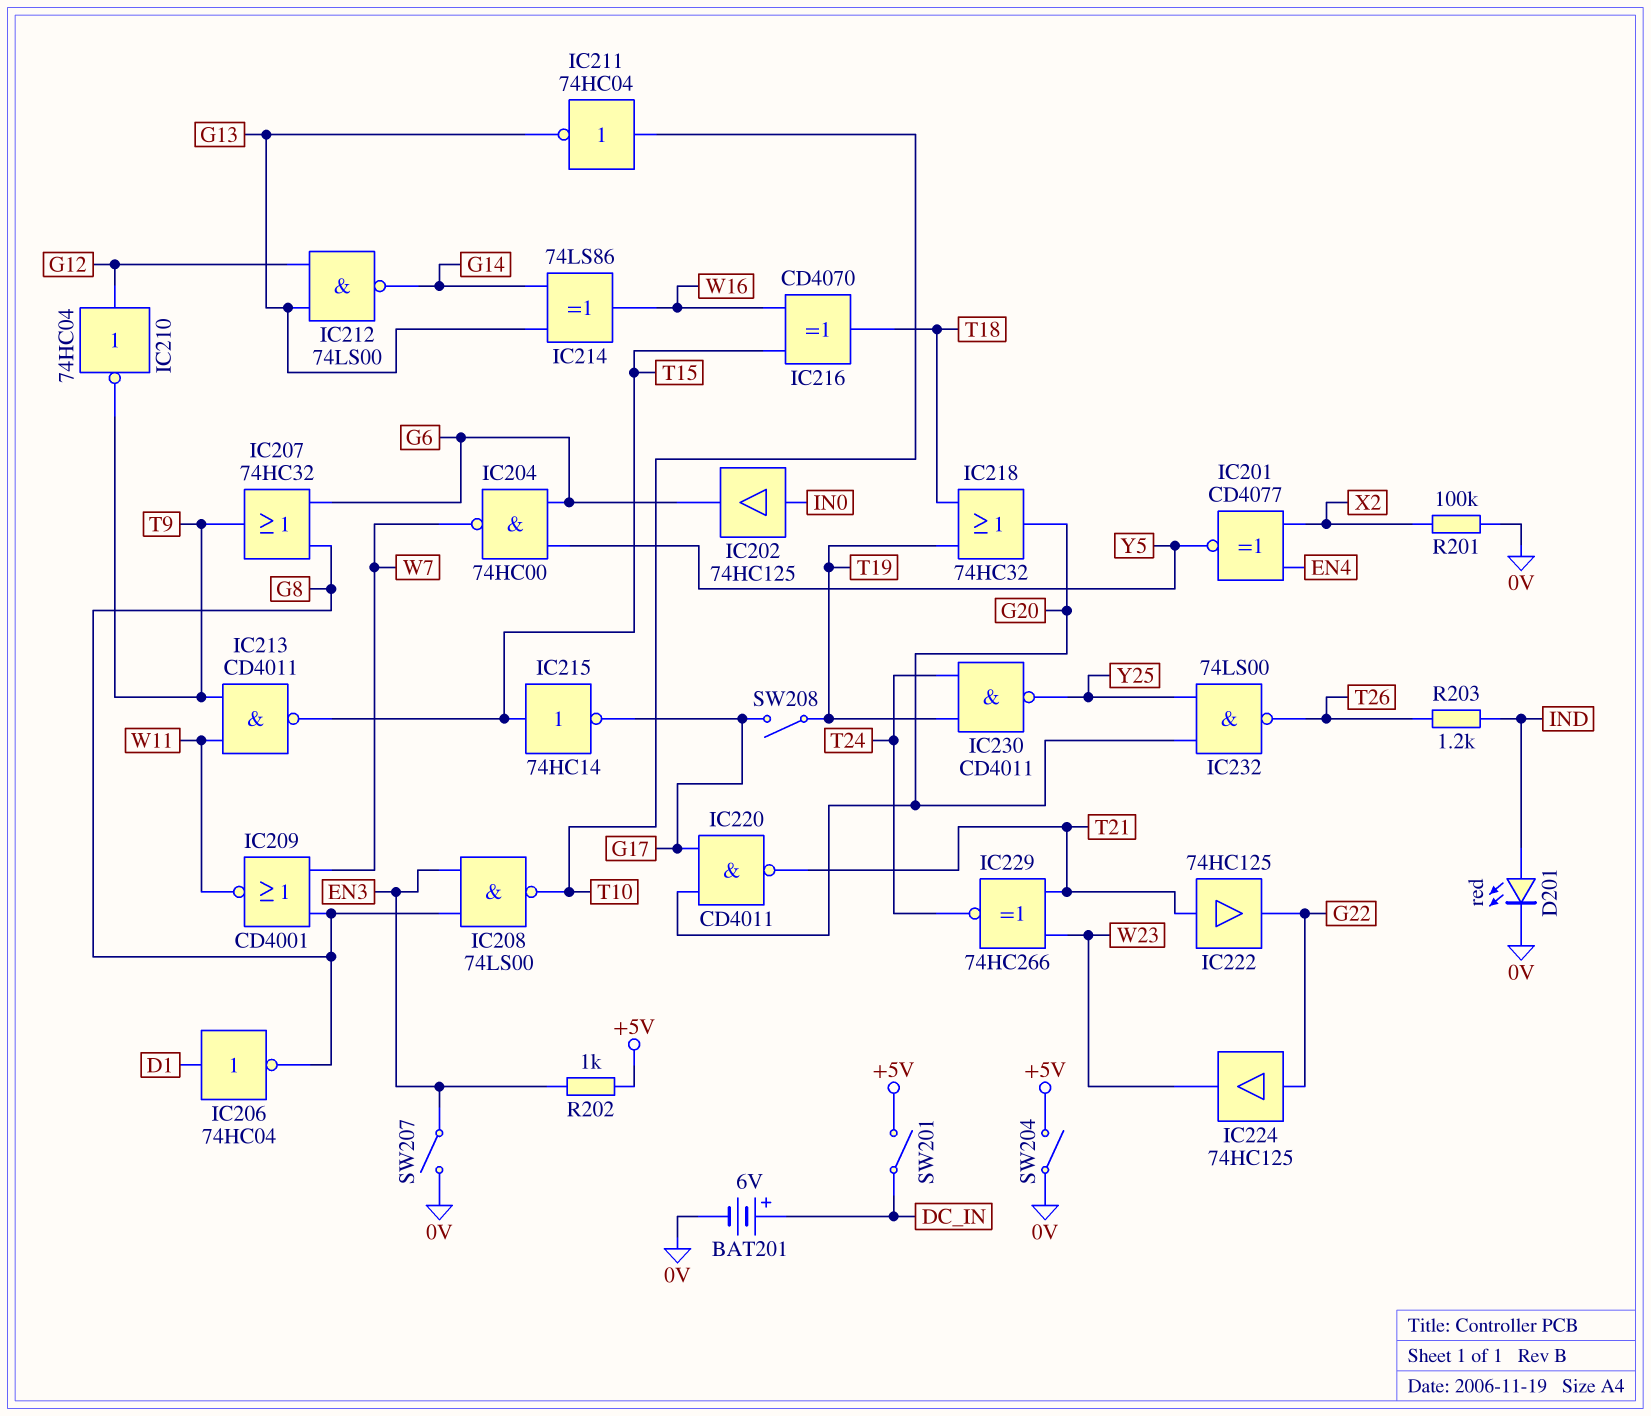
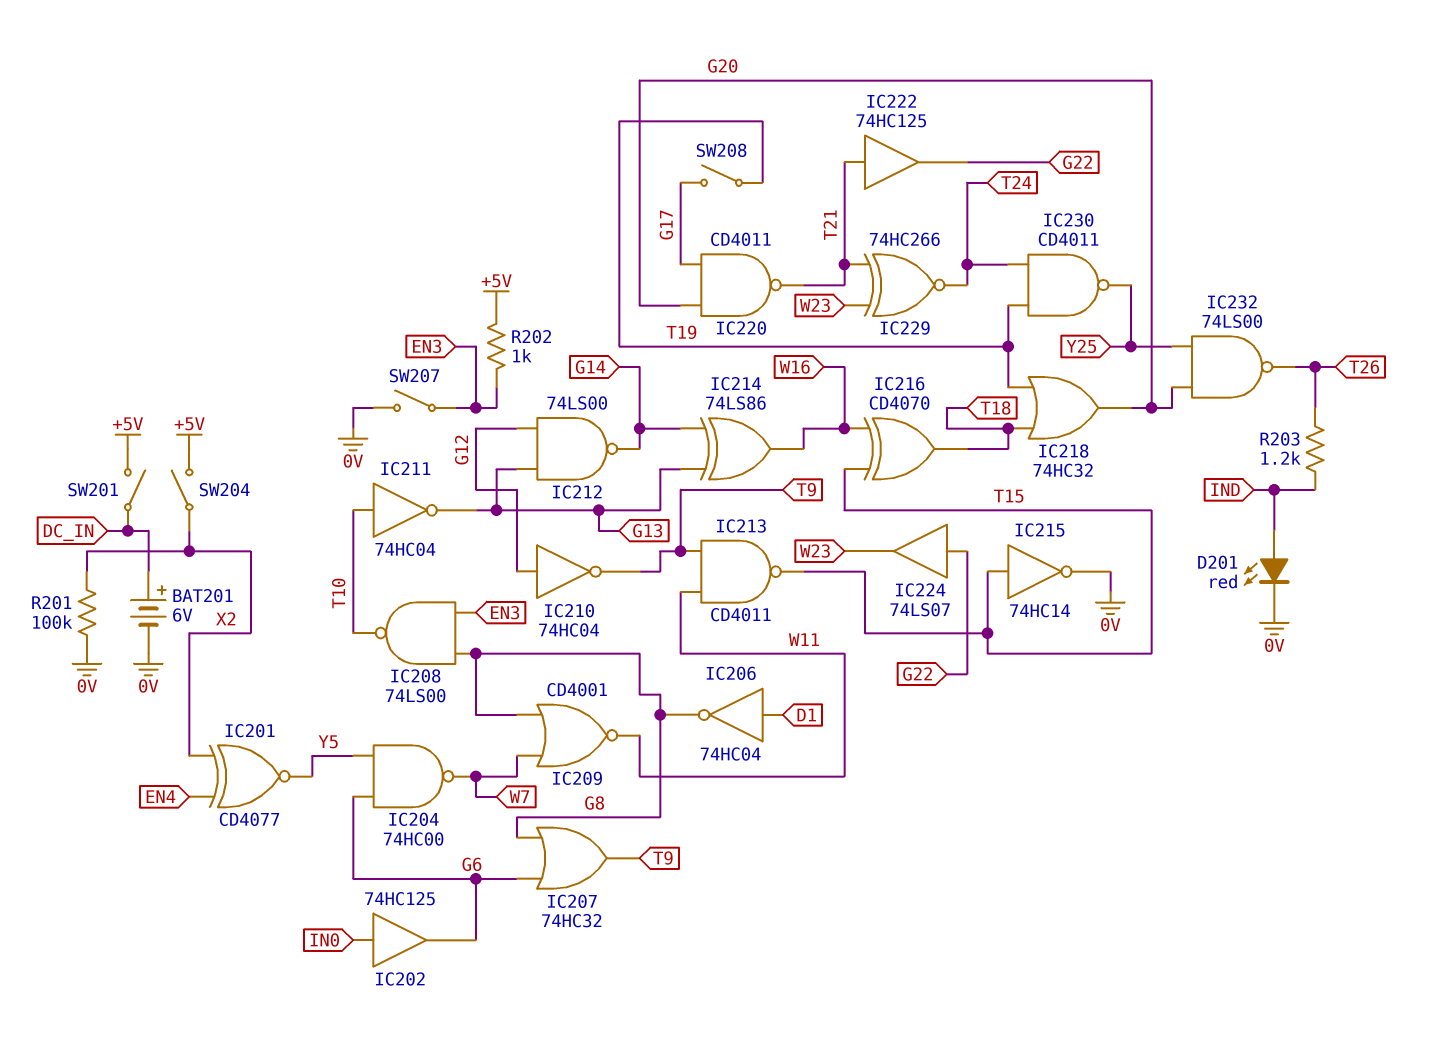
IC215: NOT 74HC14 (in T15, out G17) -> NOT 74HC14 (in T15, out 0V)
IC224: buffer 74HC125 (in G22, out W23) -> buffer 74LS07 (in G22, out W23)
SW204: switch (+5V, 0V) -> switch (+5V, X2)

